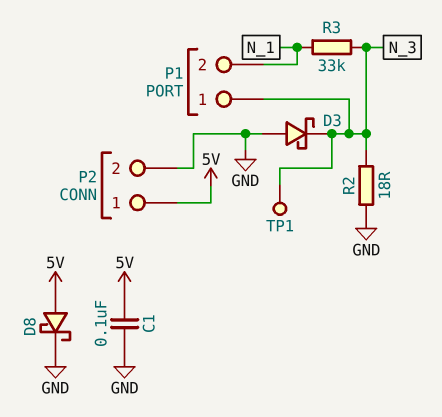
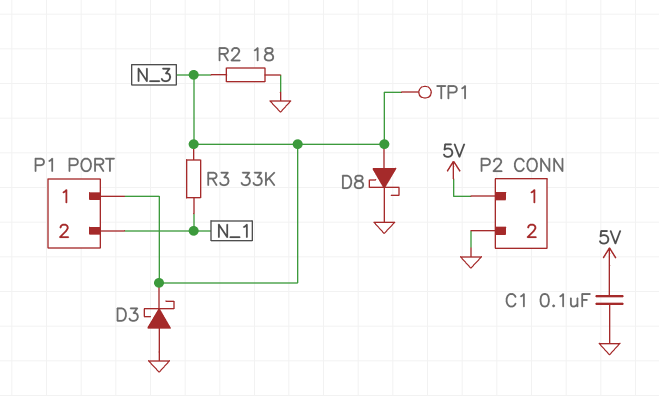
D8: schottky (A 5V, K GND) -> schottky (A N_3, K GND)

